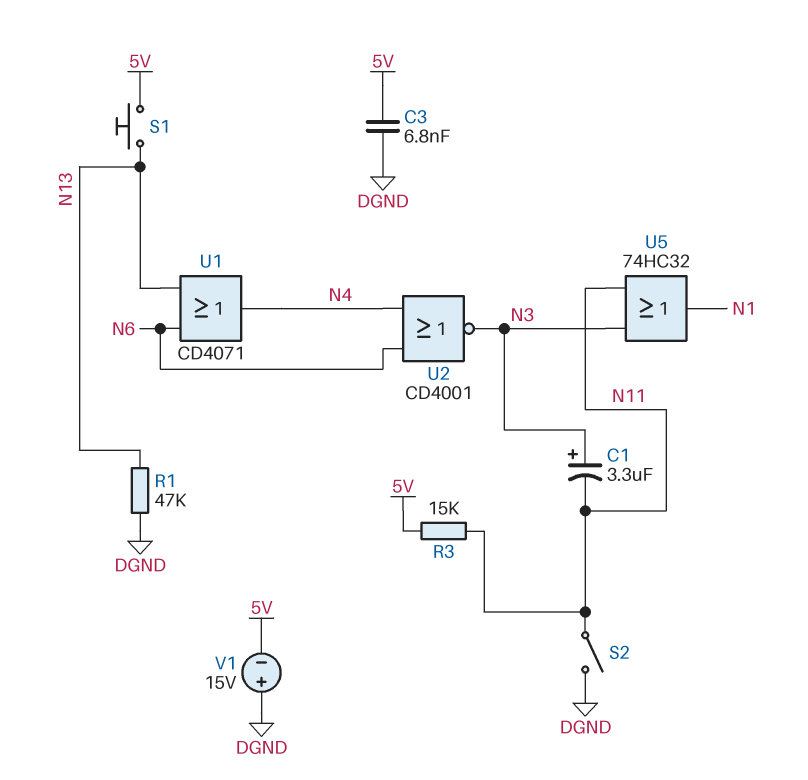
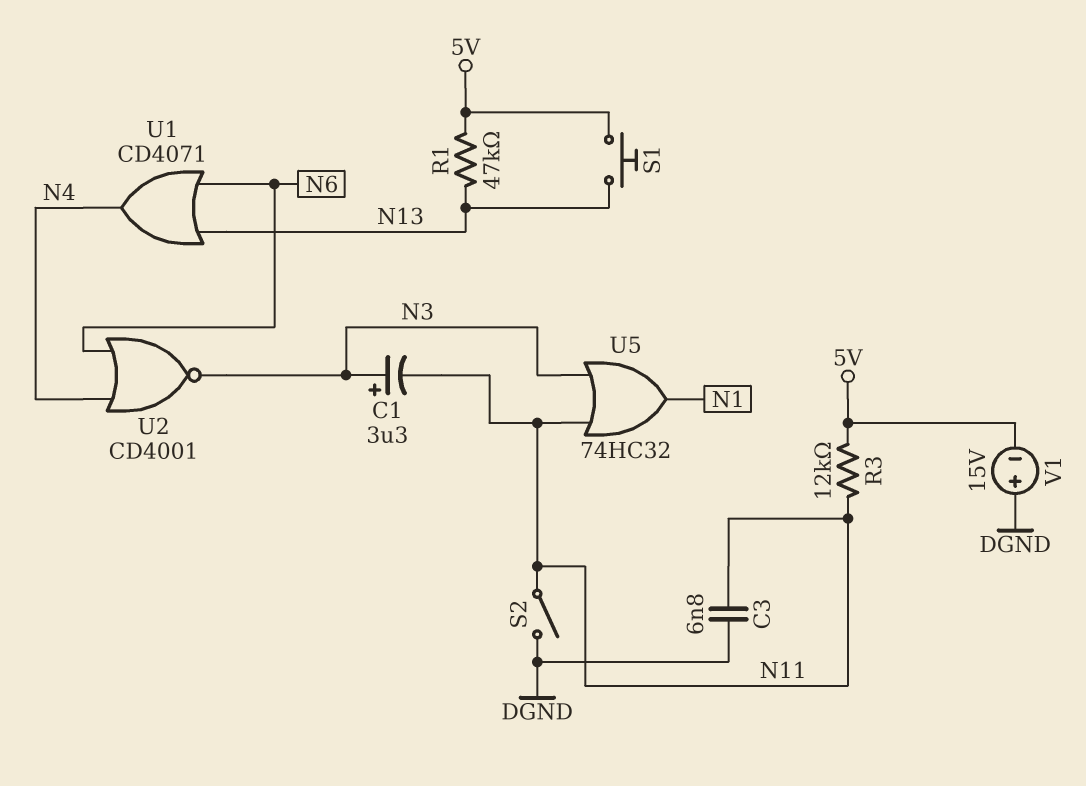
C3: 6.8nF (5V, DGND) -> 6.8nF (DGND, N11)
R1: 47k (DGND, N13) -> 47k (5V, N13)
R3: 15k (5V, N11) -> 12k (5V, N11)

